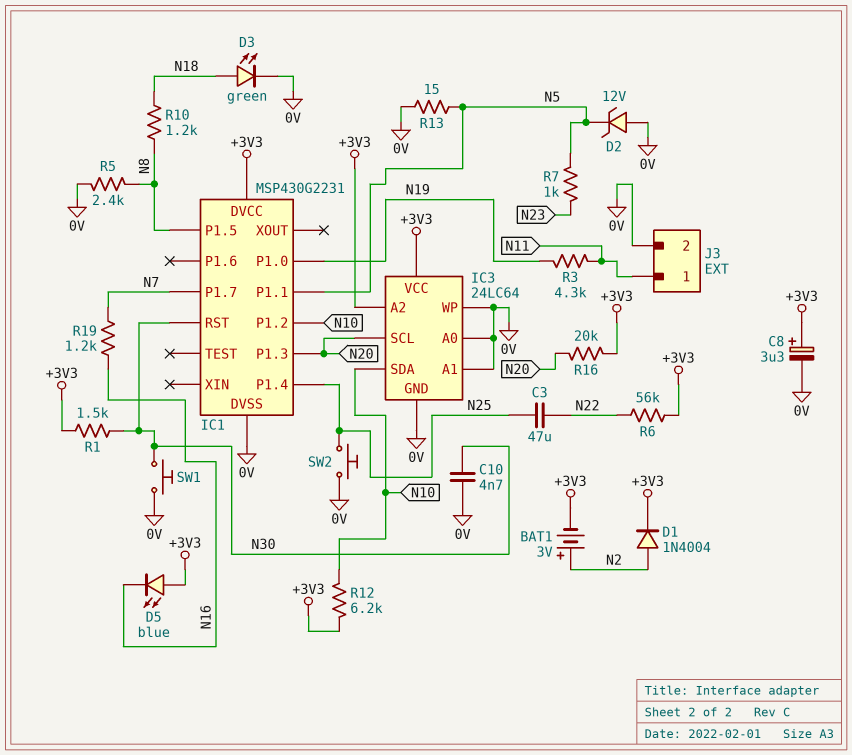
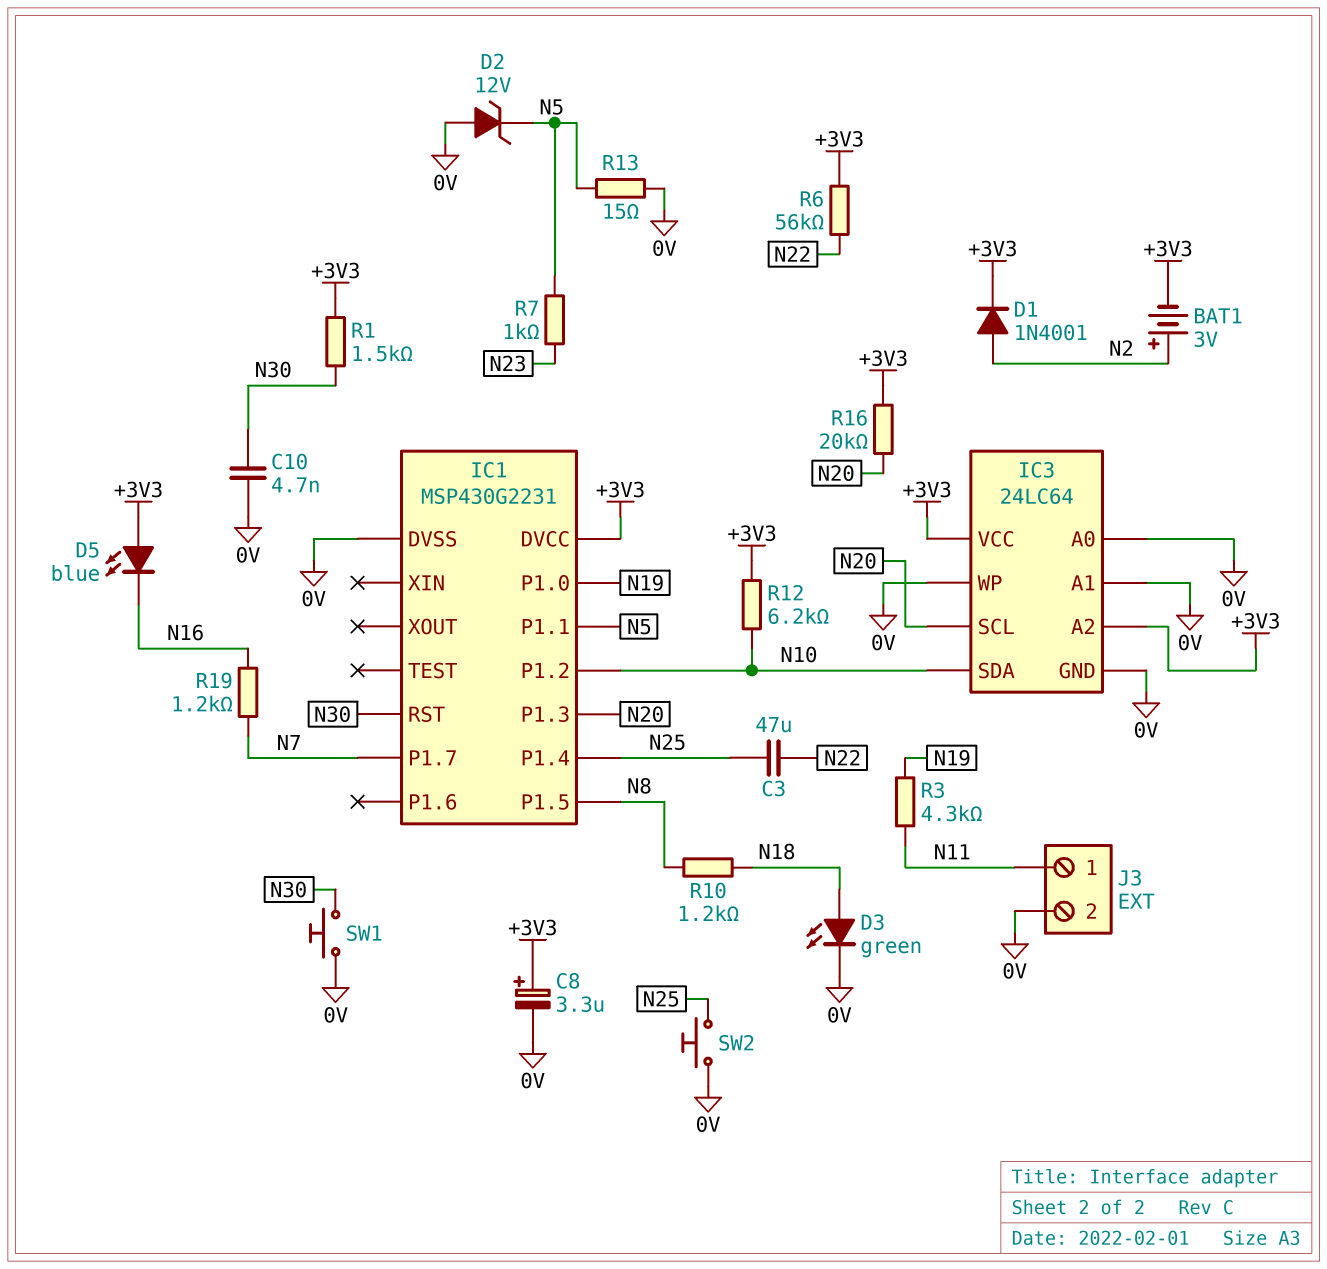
D1: diode 1N4004 (A N2, K +3V3) -> diode 1N4001 (A N2, K +3V3)
R5: 2.4k (0V, N8) -> none

